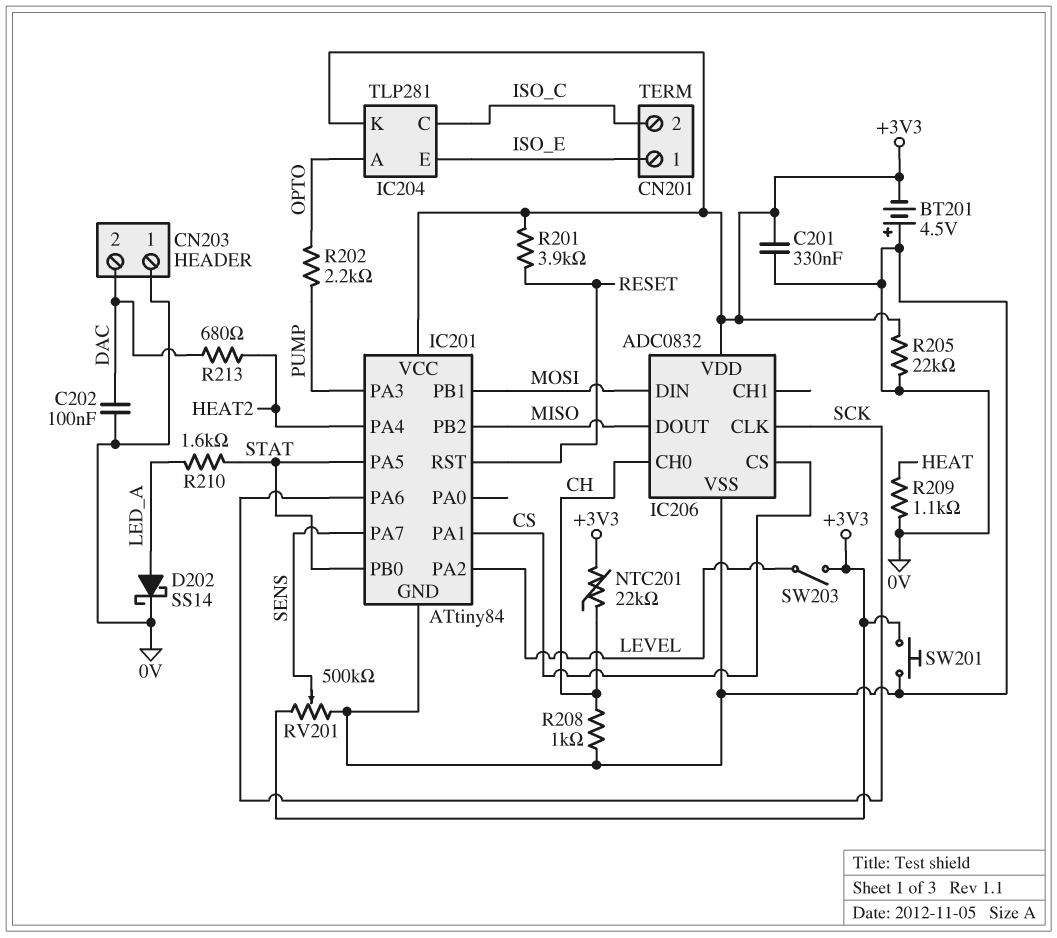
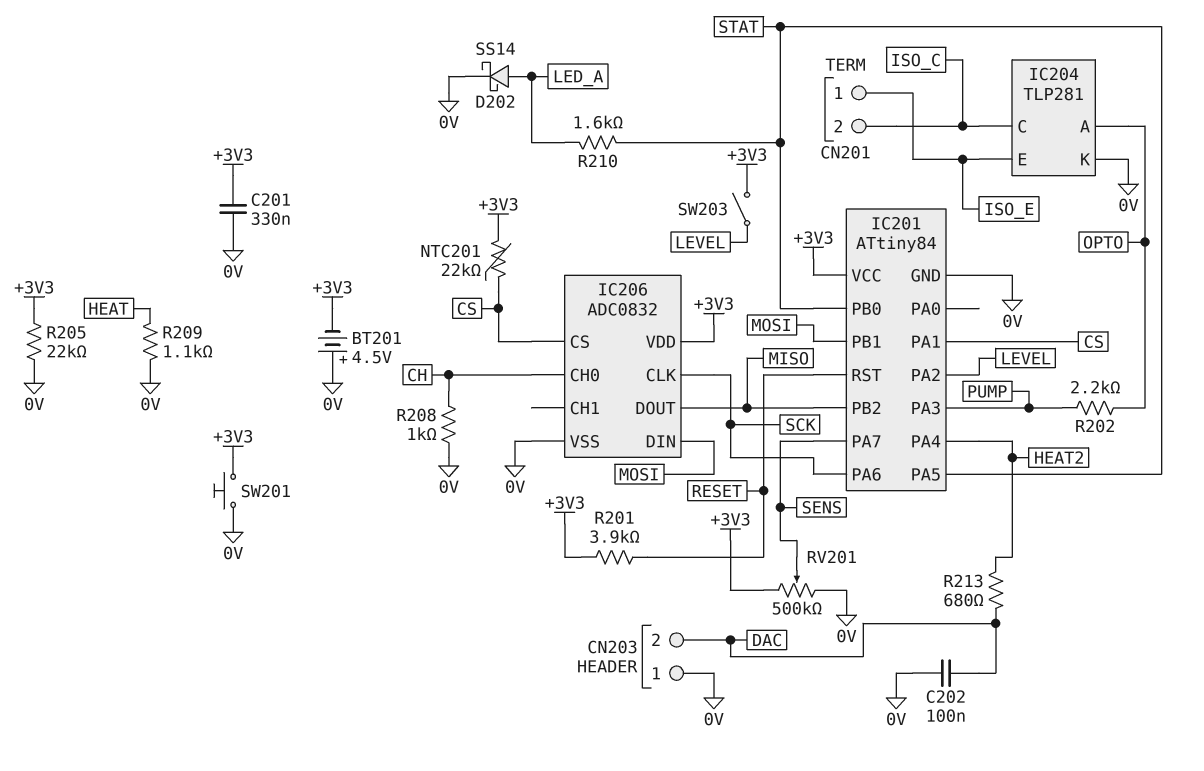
IC204 pin K: +3V3 -> 0V
NTC201: 22k (+3V3, CH) -> 22k (+3V3, CS)

